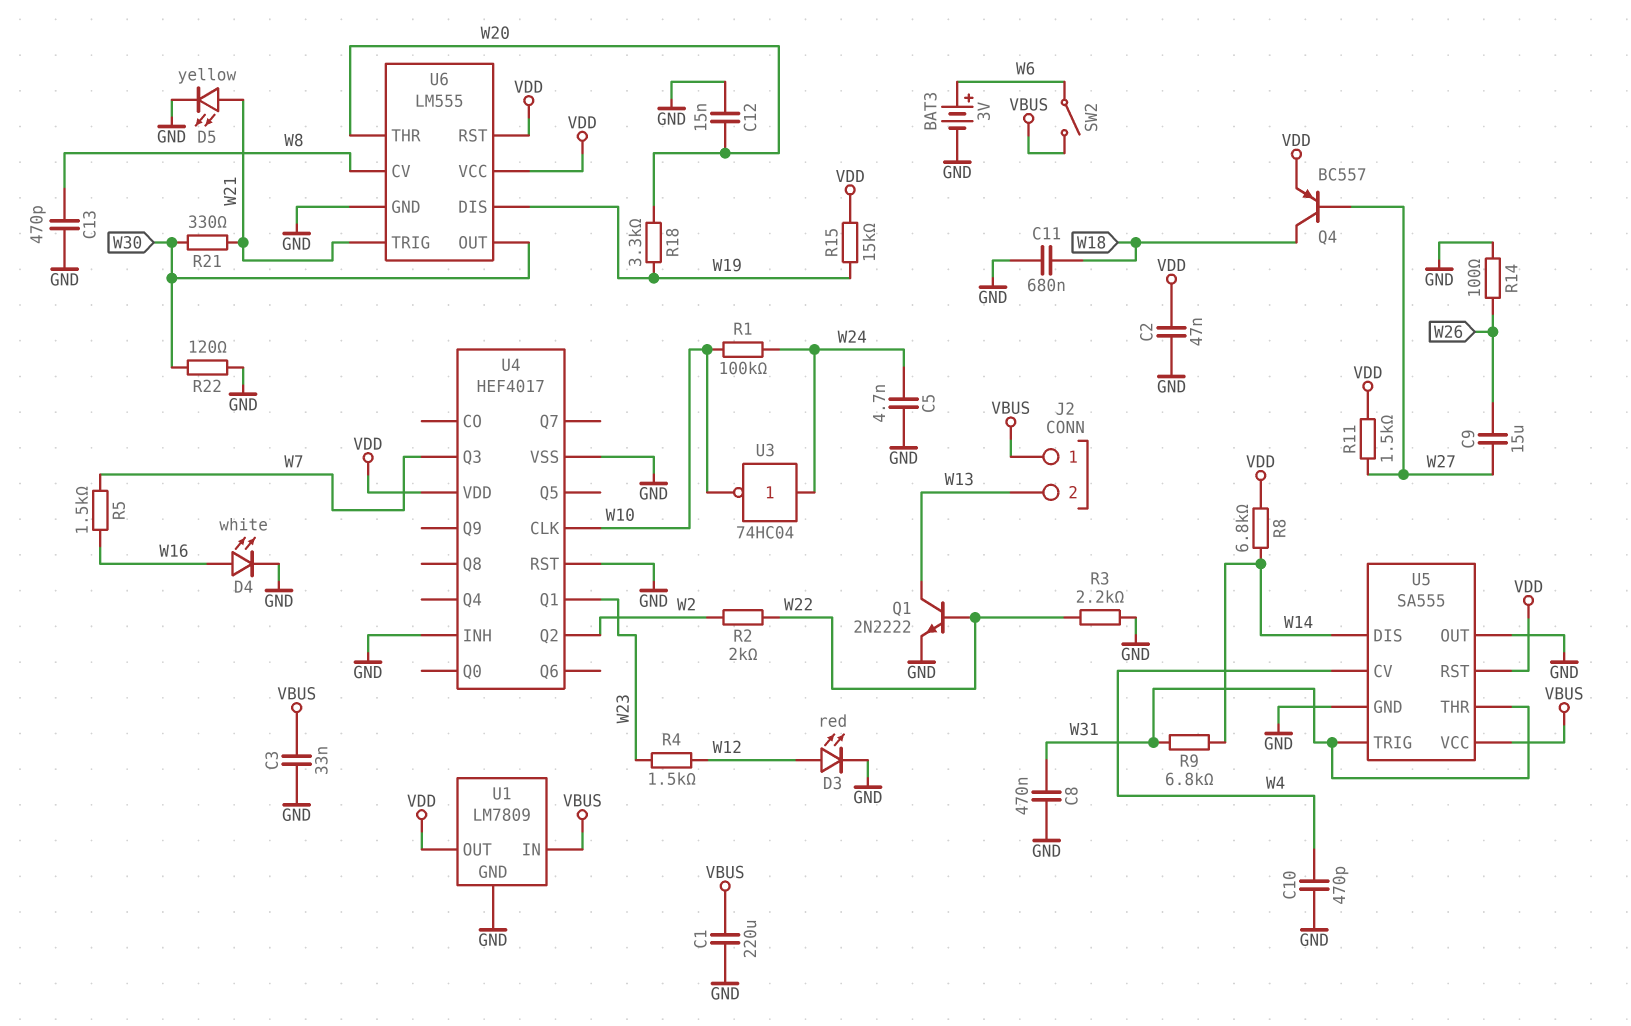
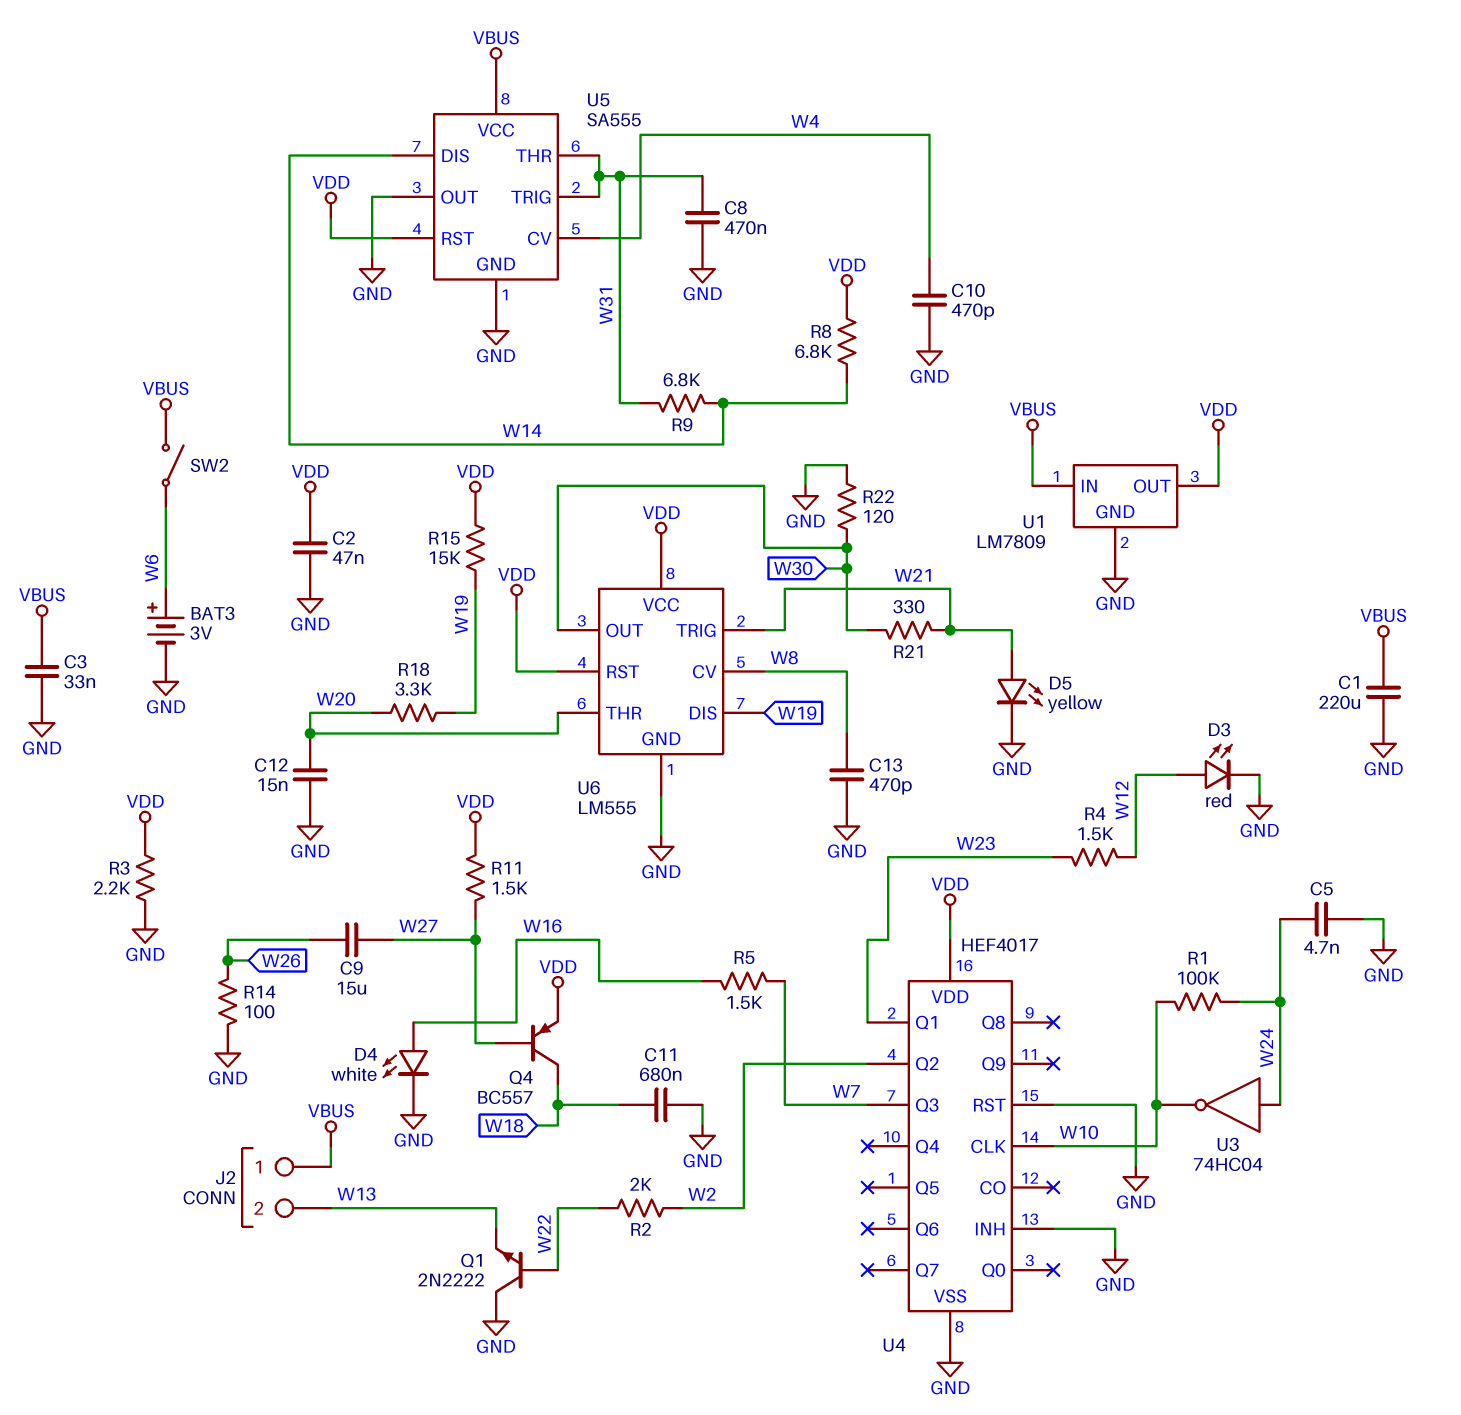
Q1: NPN 2N2222 (B W22, C W13, E GND) -> NPN 2N2222 (B W22, C GND, E W13)
R3: 2.2k (GND, W22) -> 2.2k (GND, VDD)

